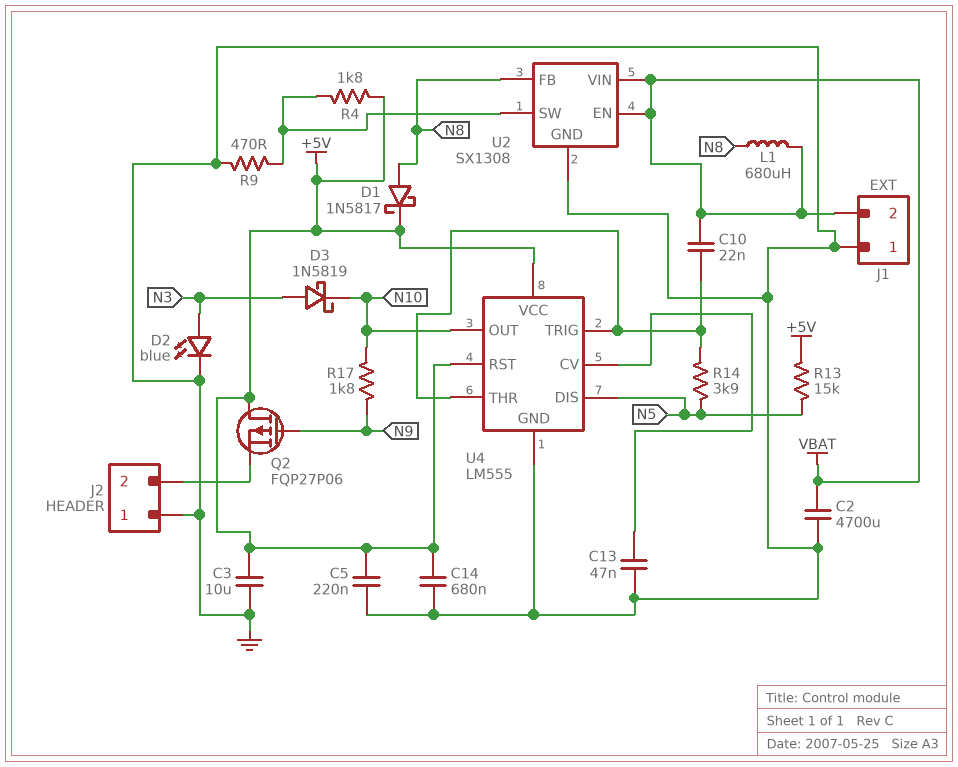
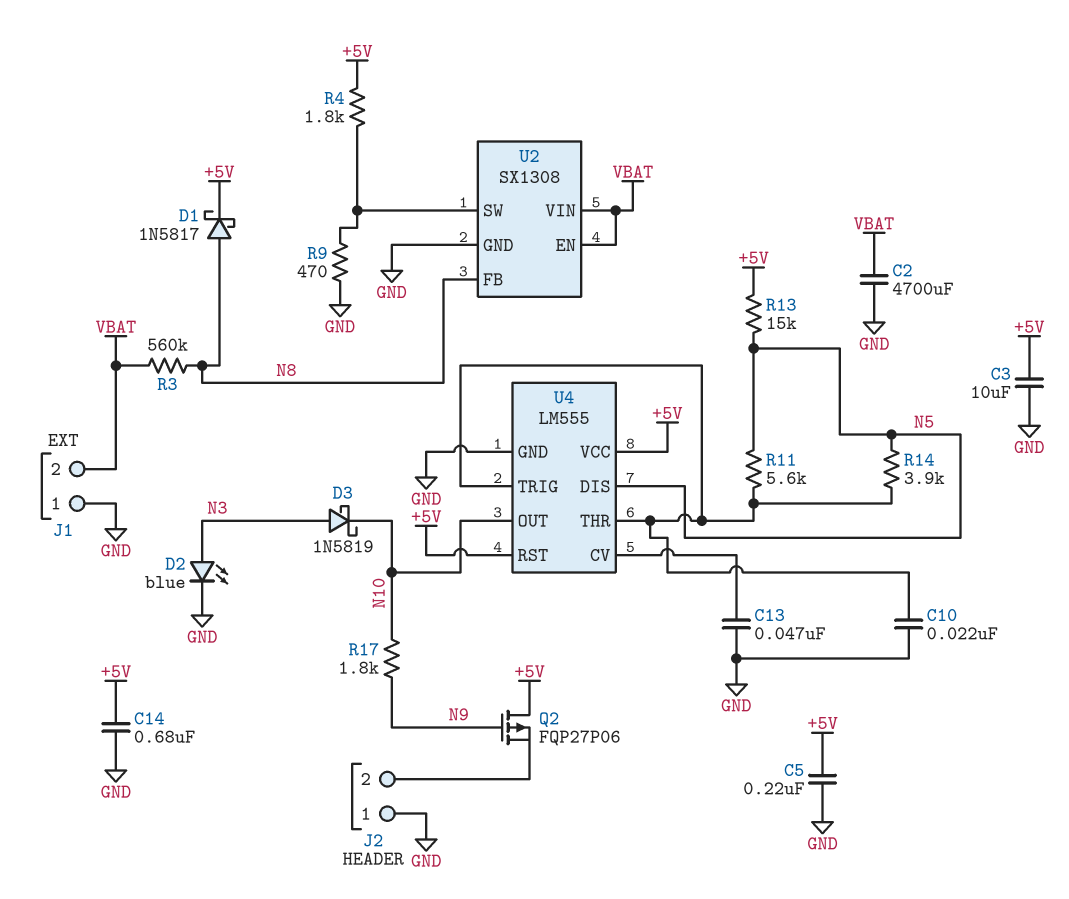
C10: 22nF (U4/THR, VBAT) -> 22nF (GND, U4/THR)
L1: 680uH (N8, VBAT) -> none
R3: none -> 560k (N8, VBAT)
R11: none -> 5.6k (N5, U4/THR)

